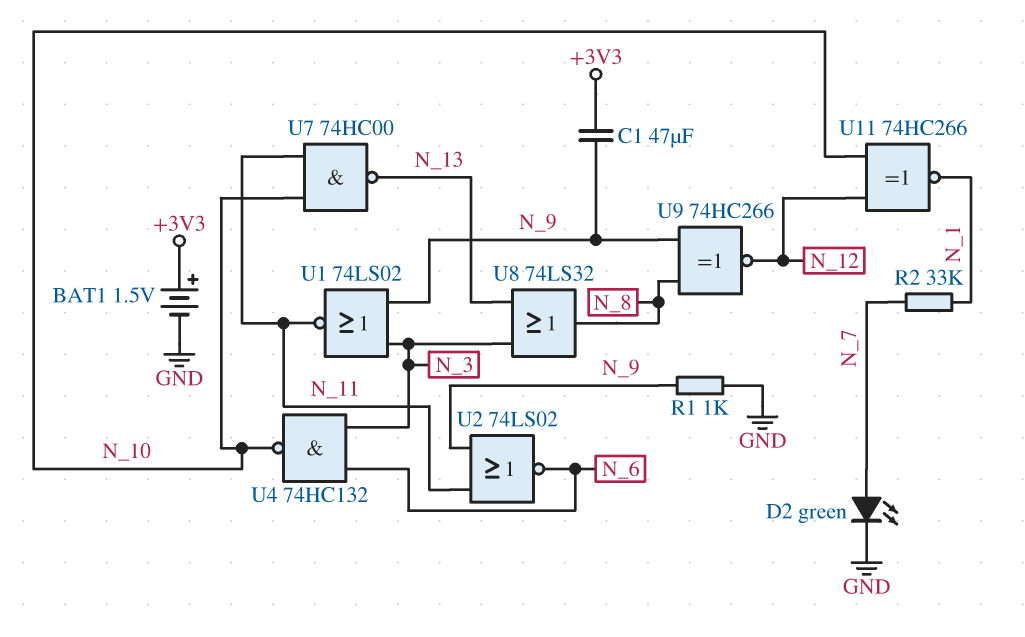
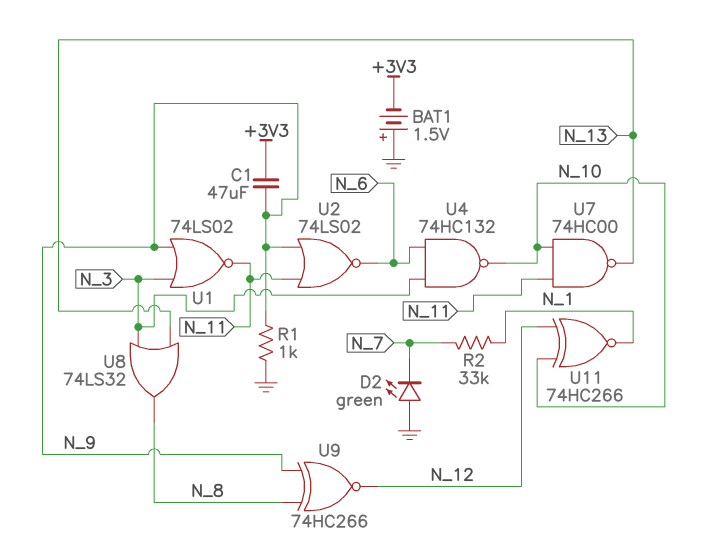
BAT1: 1.5V (plus +3V3, minus GND) -> 1.5V (plus GND, minus +3V3)
D2: LED green (A N_7, K GND) -> LED green (A GND, K N_7)

